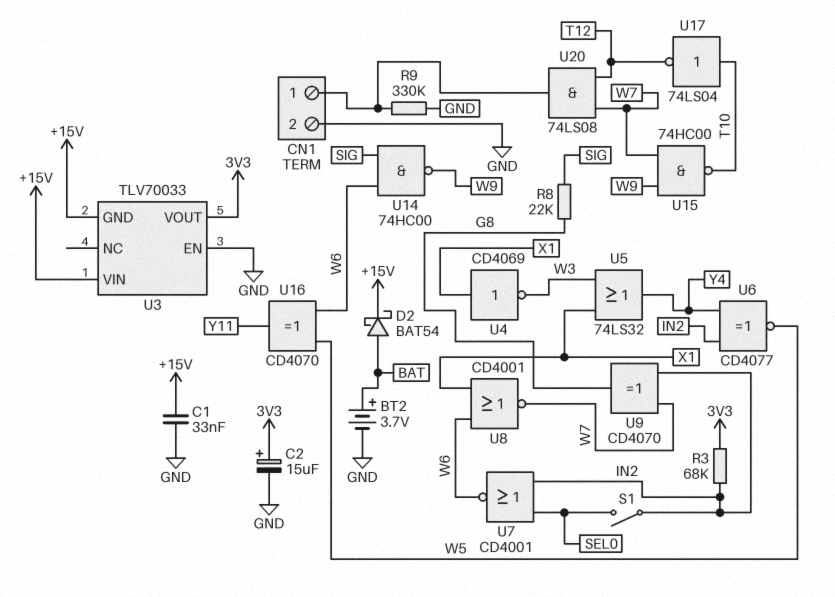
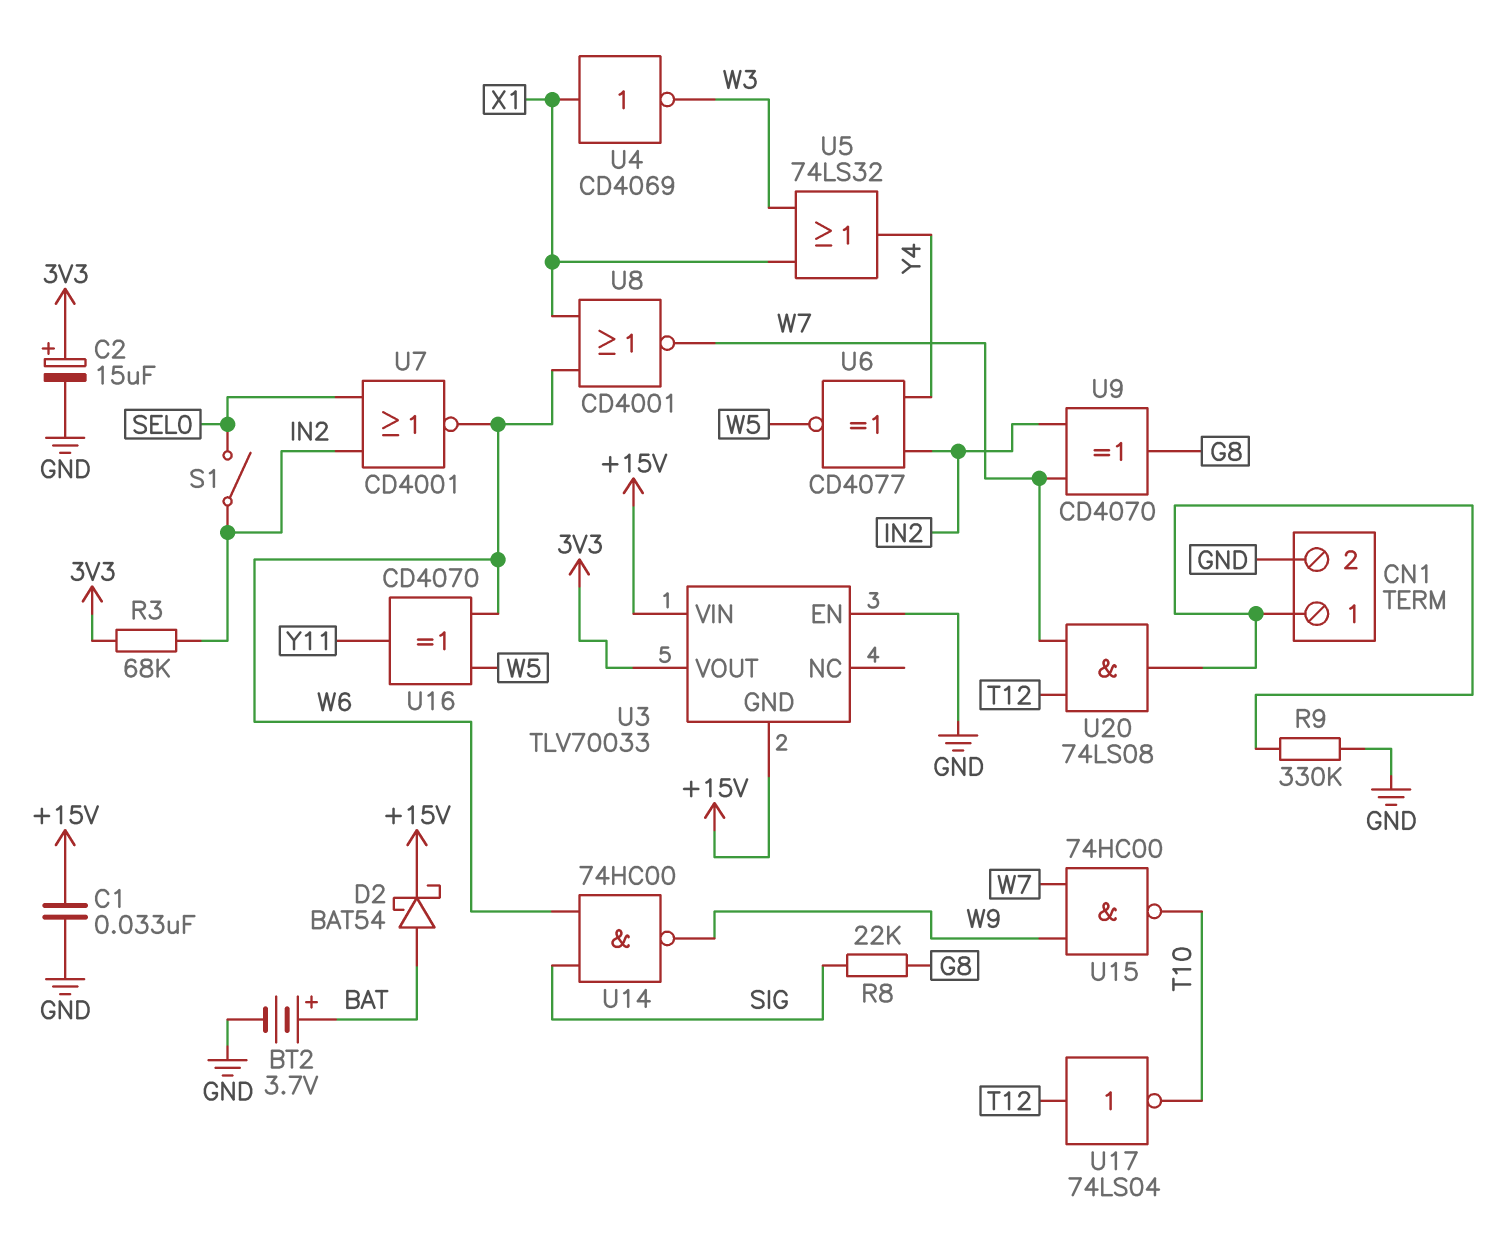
U17: NOT 74LS04 (in T10, out T12) -> NOT 74LS04 (in T12, out T10)

